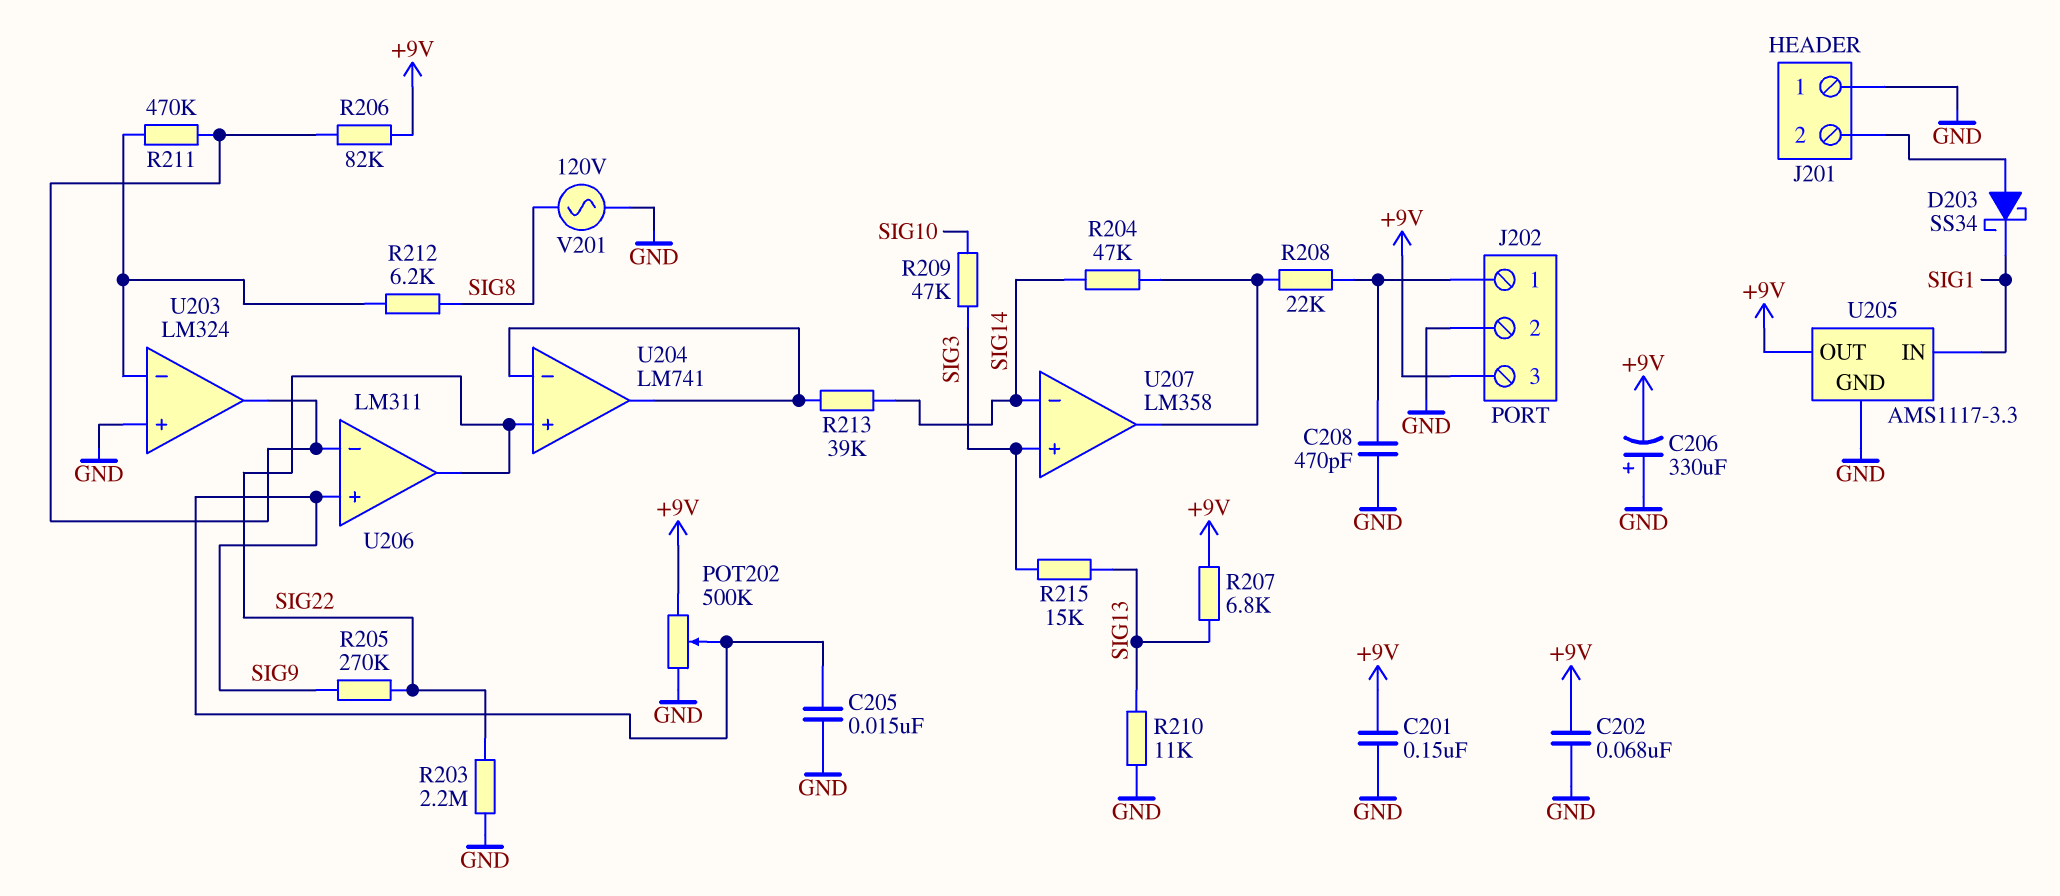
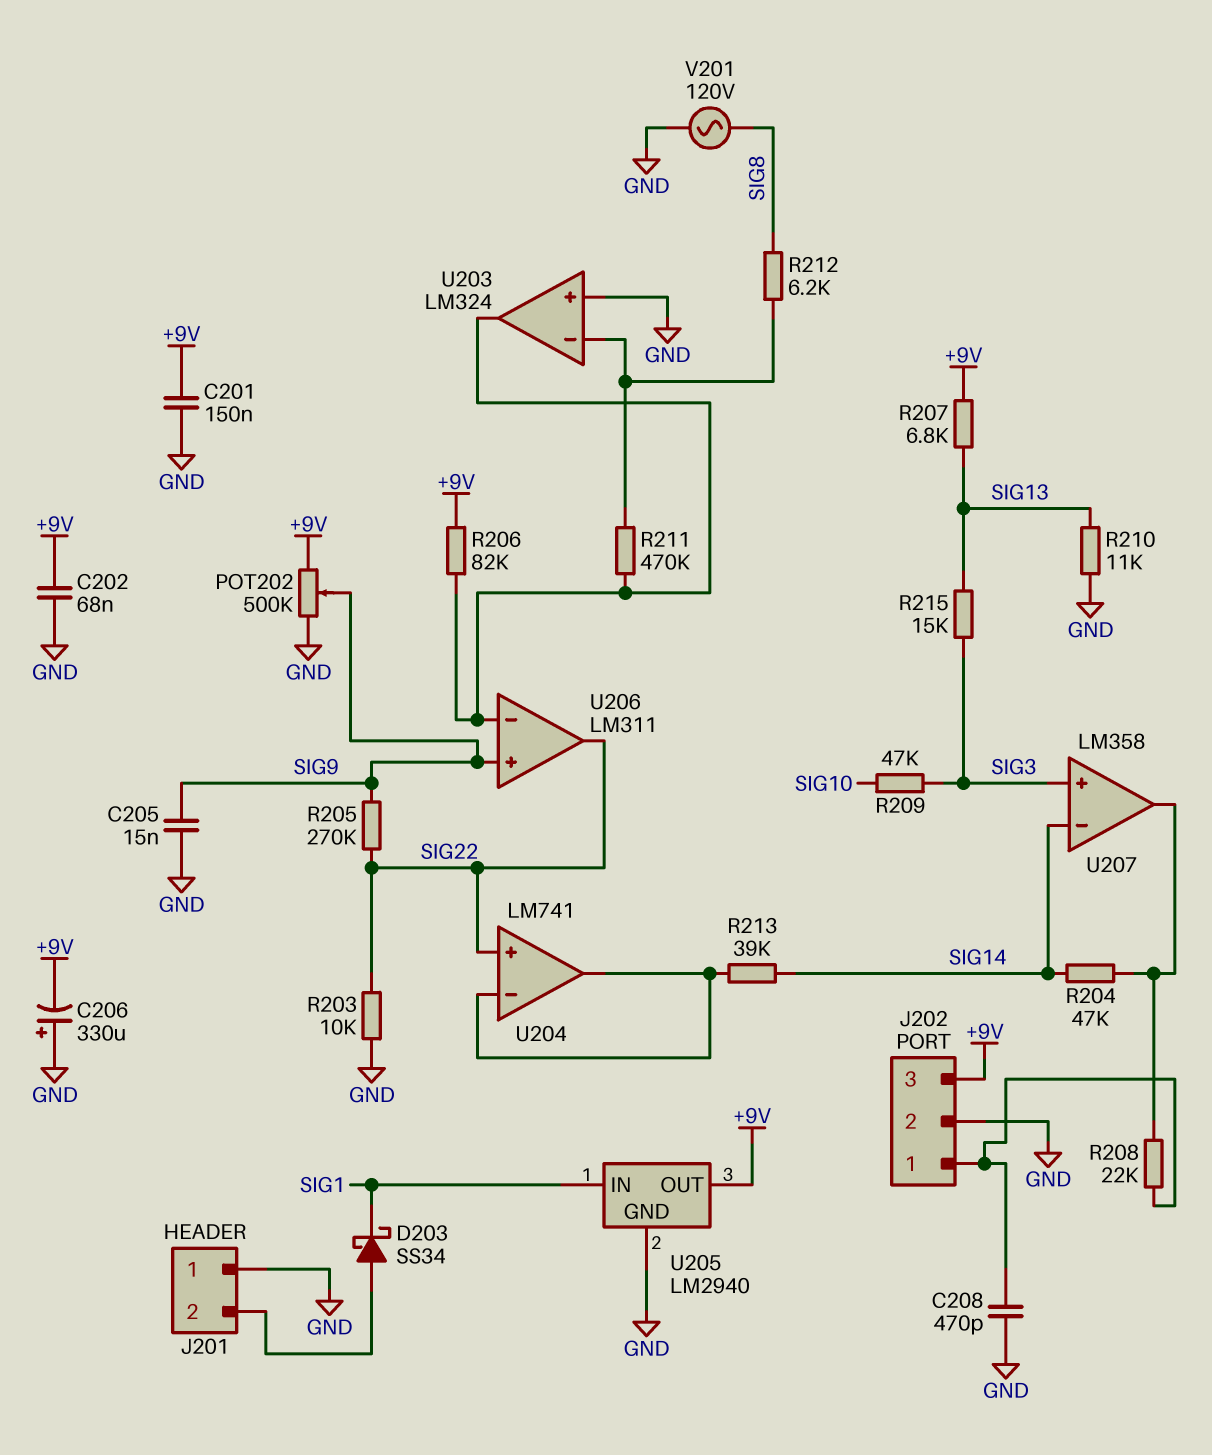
R203: 2.2M (GND, SIG22) -> 10k (GND, SIG22)
U205: AMS1117-3.3 -> LM2940

